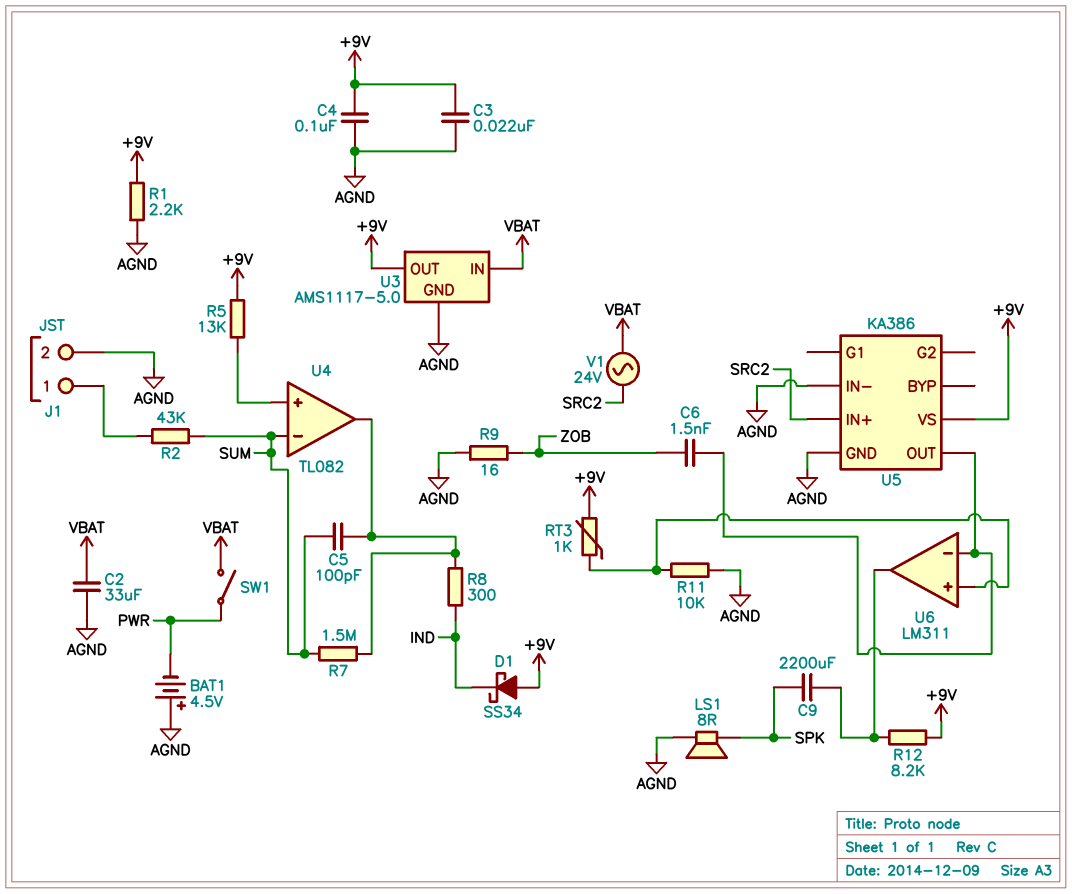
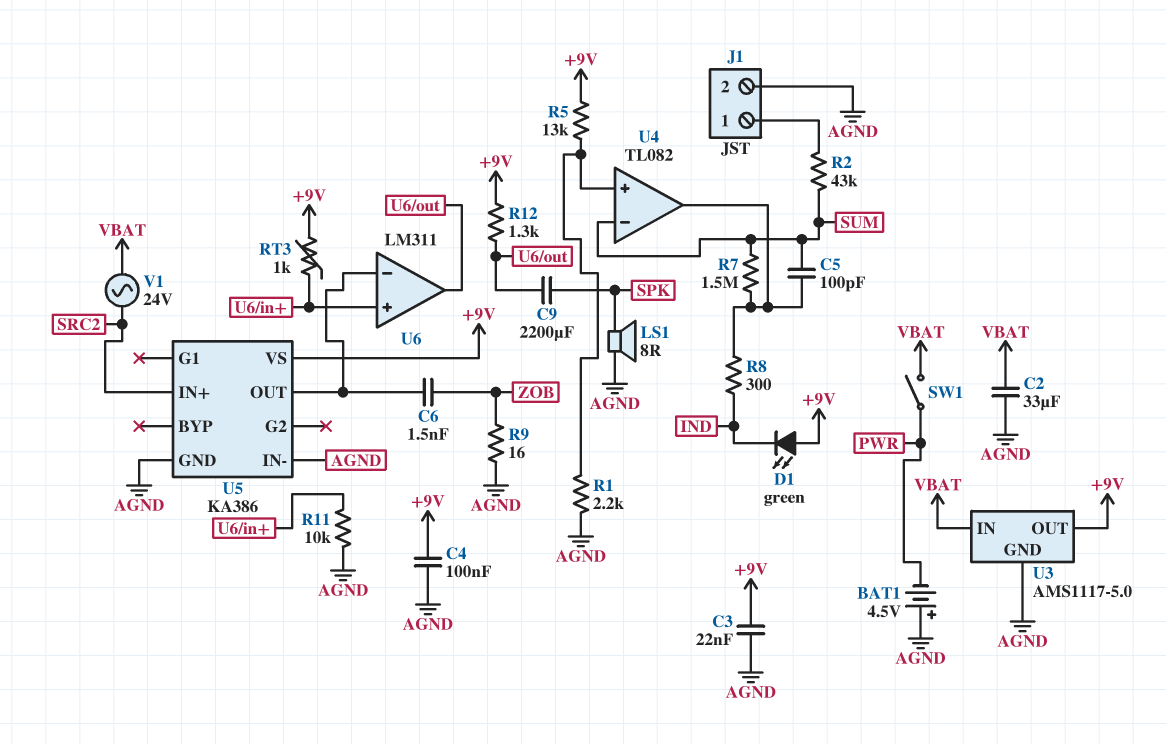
D1: schottky SS34 (A +9V, K IND) -> LED green (A +9V, K IND)
R1: 2.2k (+9V, AGND) -> 2.2k (AGND, U4/in+)
R12: 8.2k (+9V, U6/out) -> 1.3k (+9V, U6/out)

